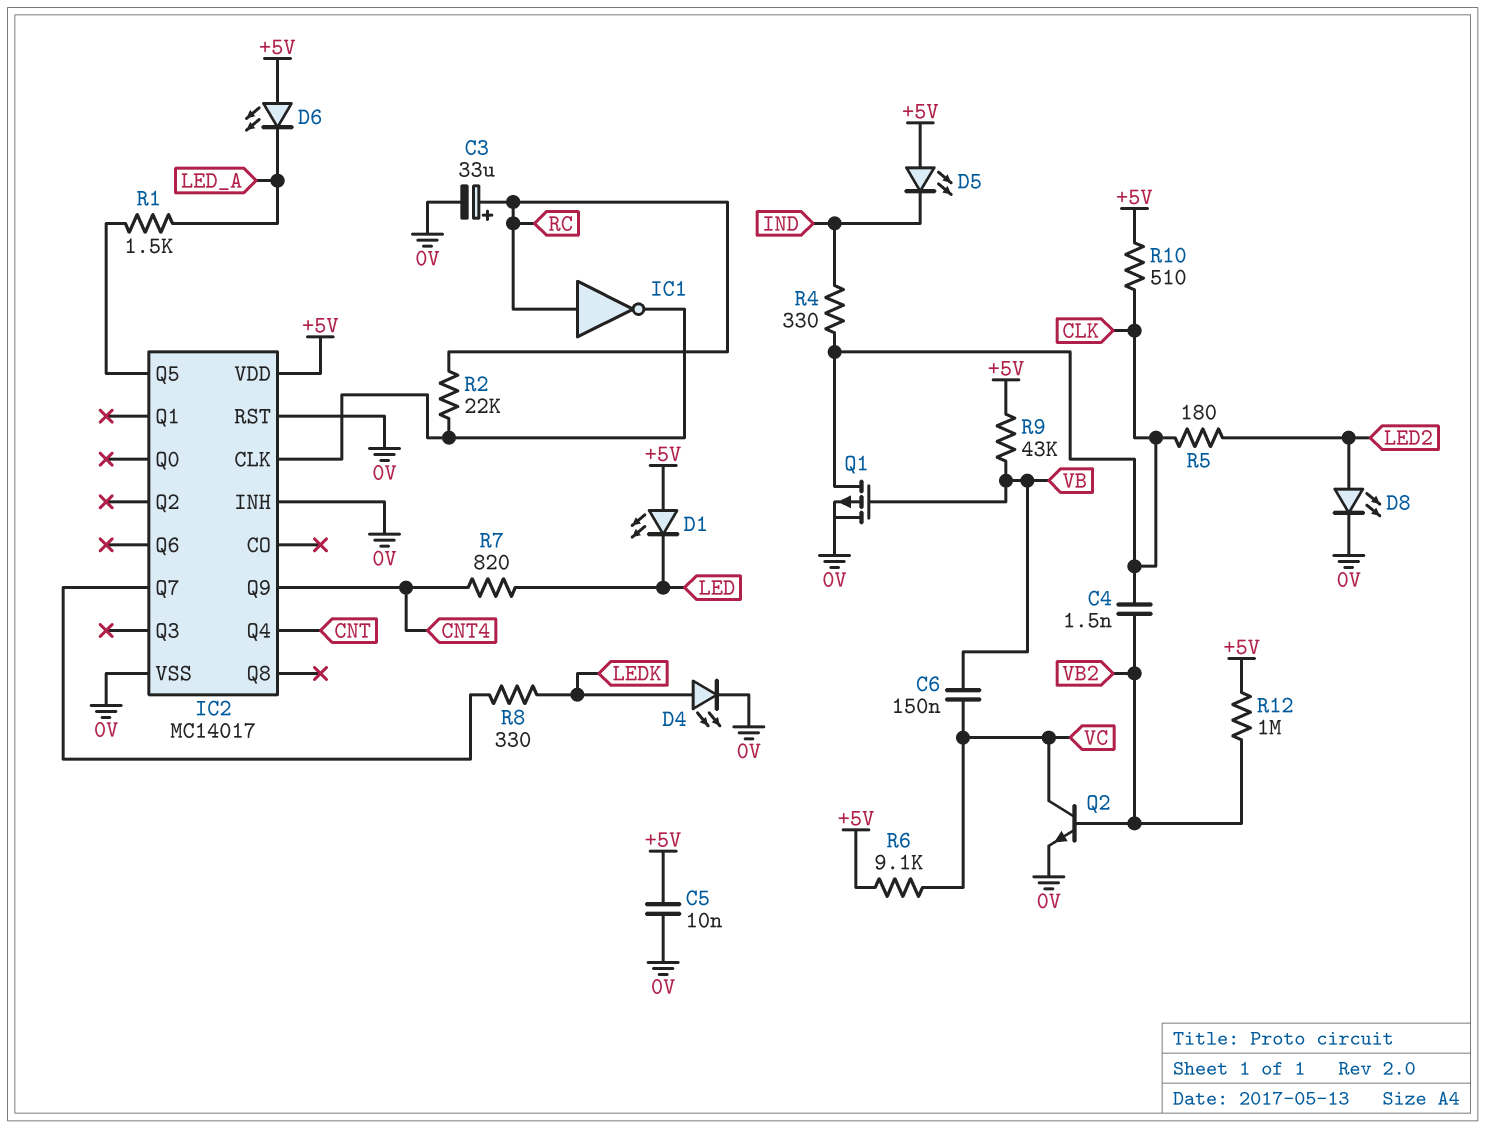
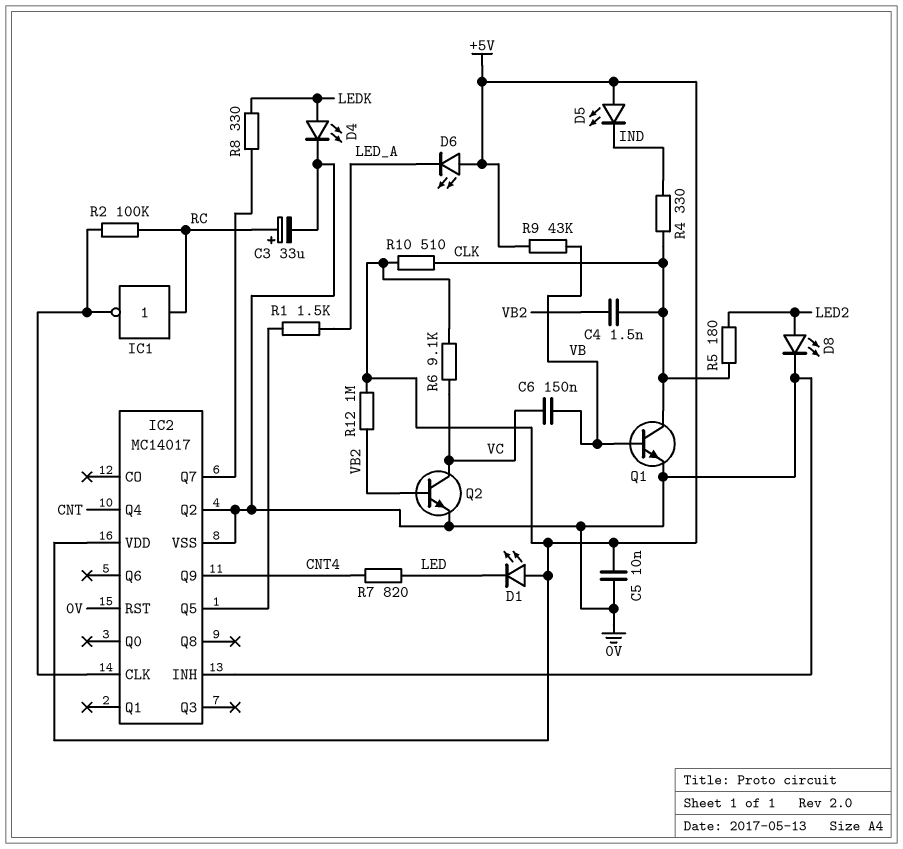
IC2 pin Q2: none -> 0V
Q1: PMOS (G VB, D CLK, S 0V) -> NPN (B VB, C CLK, E 0V)
R2: 22k (IC2/CLK, RC) -> 100k (IC2/CLK, RC)

